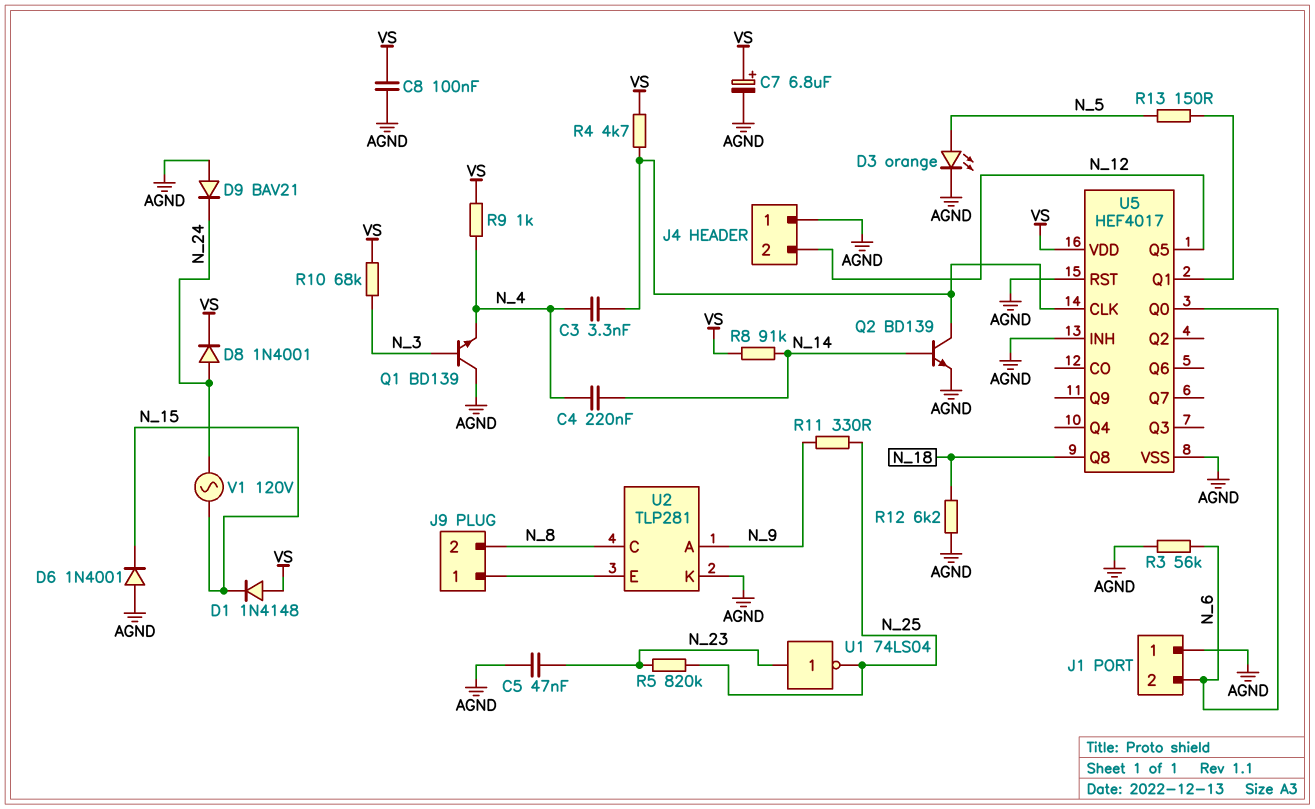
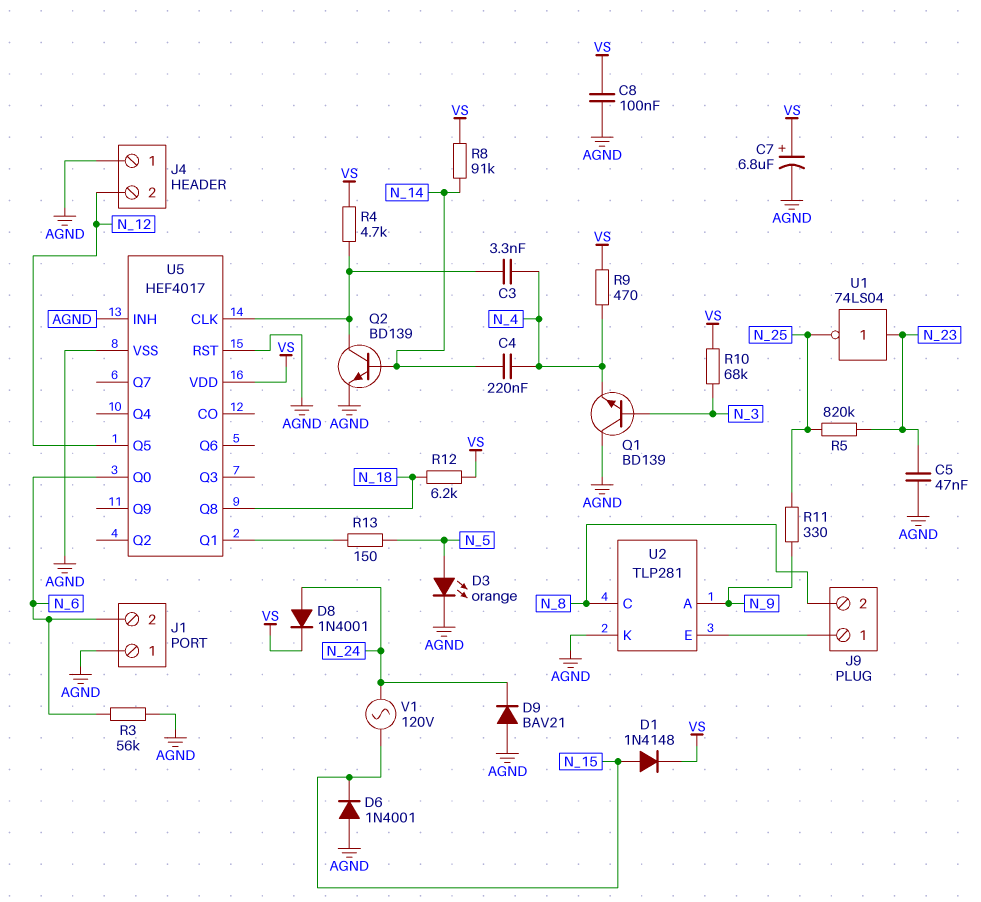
D1: diode 1N4148 (A VS, K N_15) -> diode 1N4148 (A N_15, K VS)
R9: 1k (N_4, VS) -> 470 (N_4, VS)
R12: 6.2k (AGND, N_18) -> 6.2k (N_18, VS)

